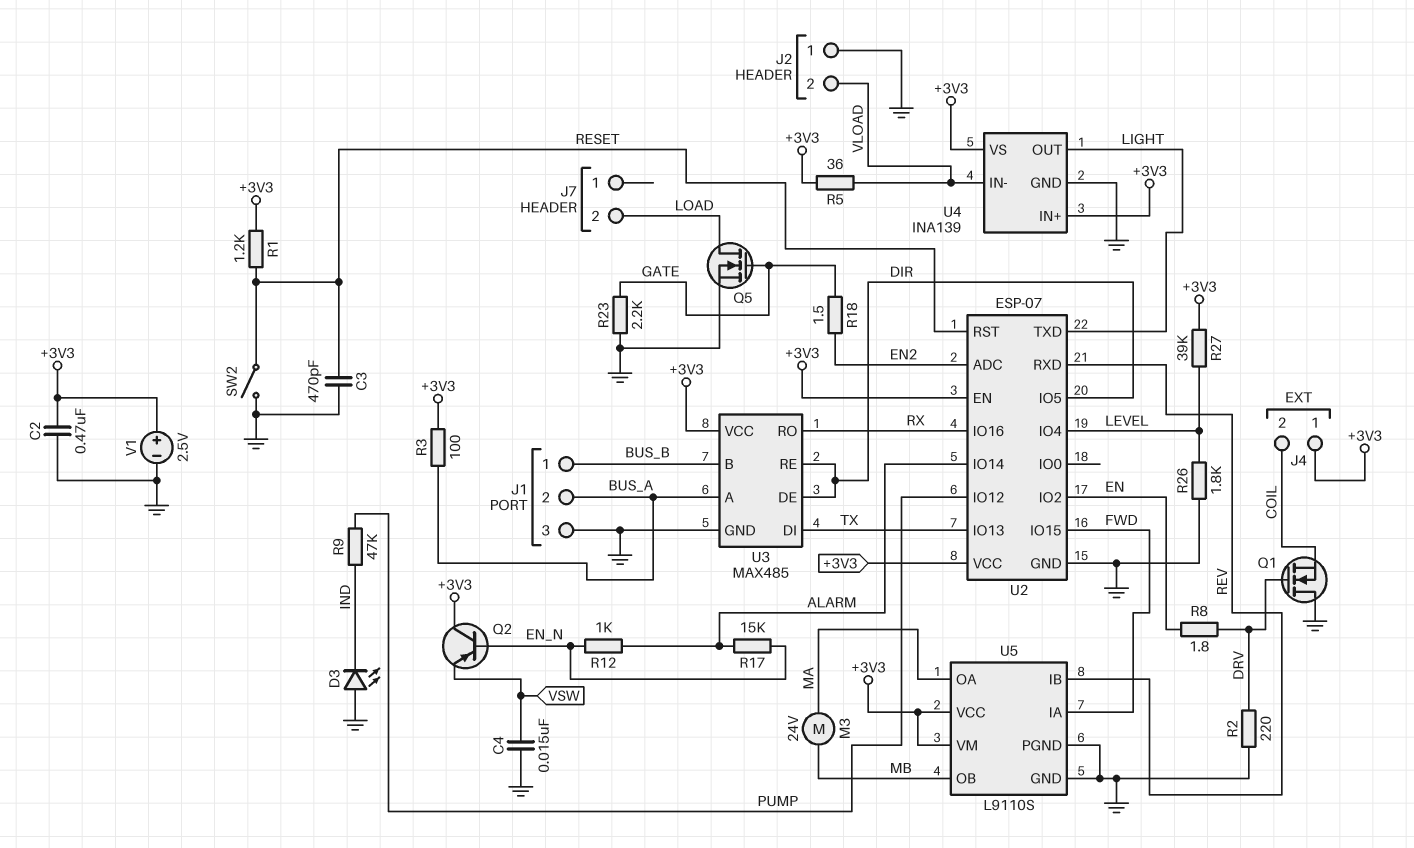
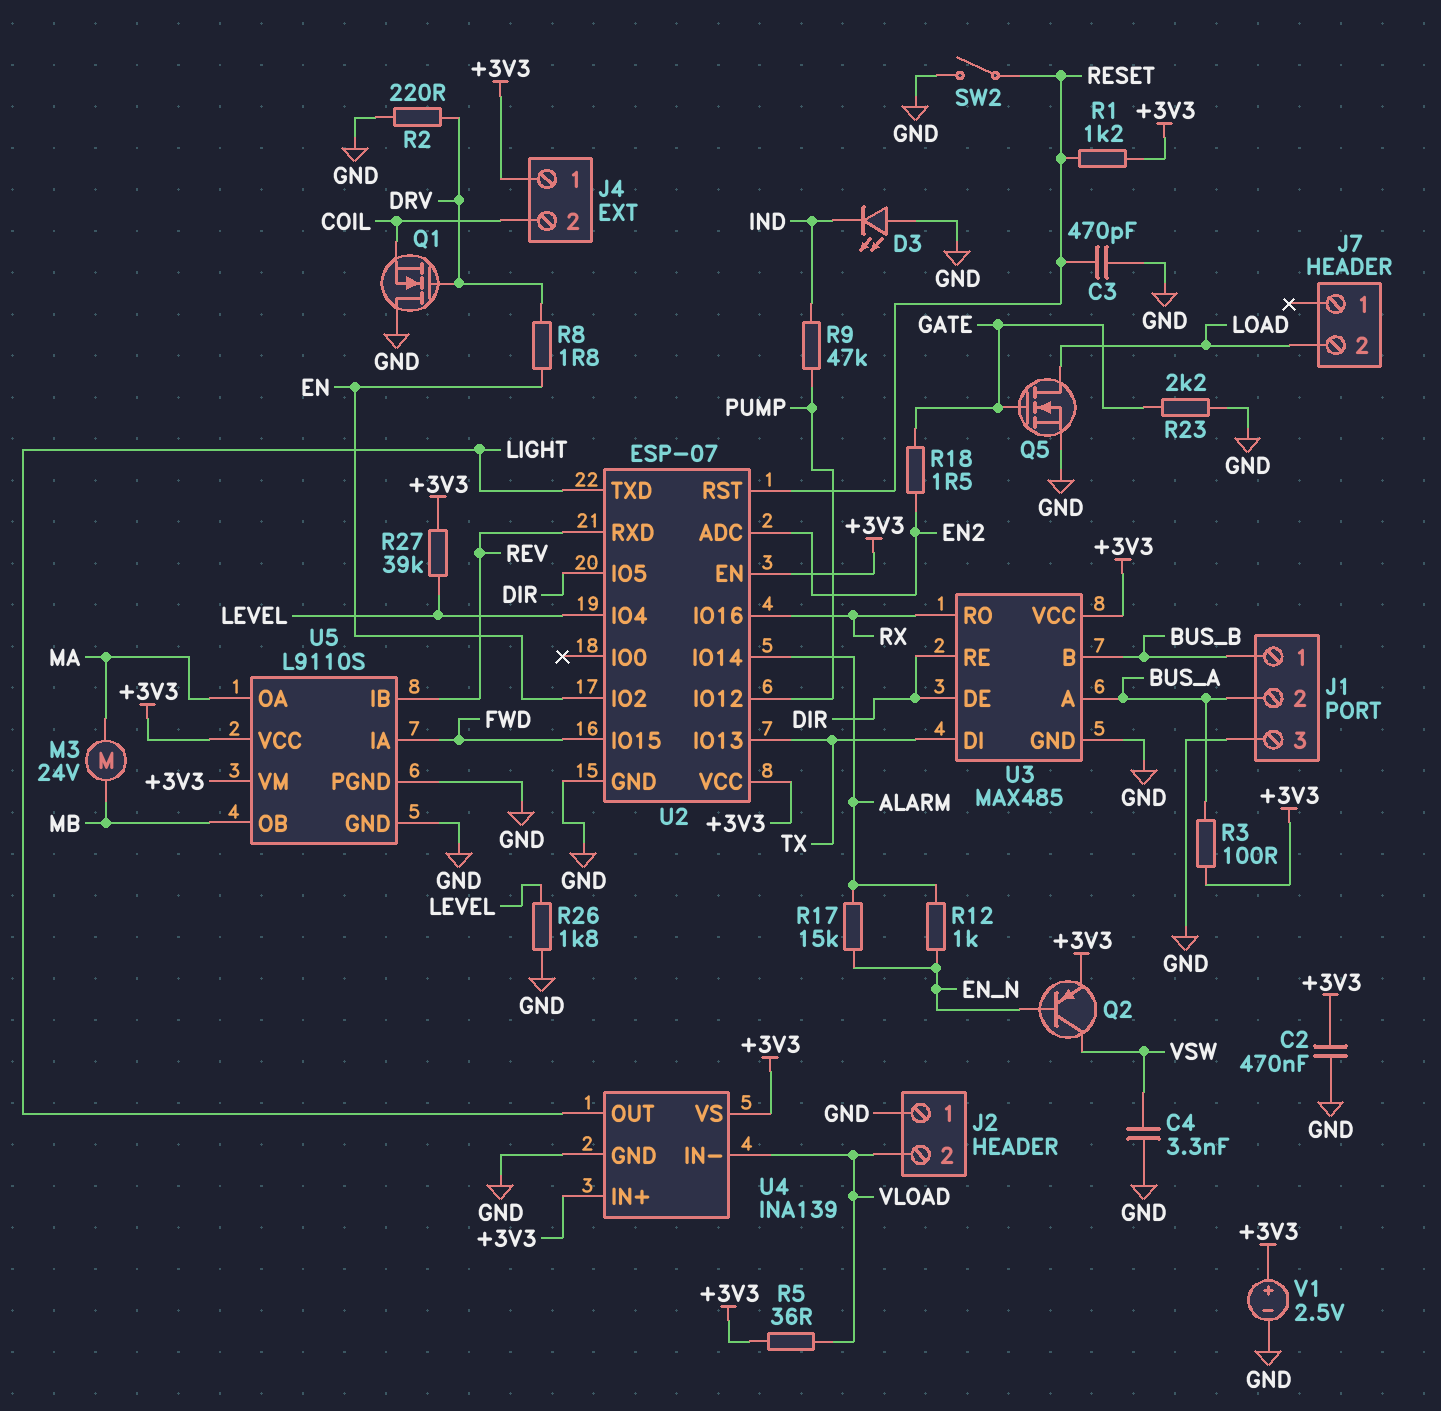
C4: 15nF (GND, VSW) -> 3.3nF (GND, VSW)
Q2: PNP (B EN_N, C +3V3, E VSW) -> PNP (B EN_N, C VSW, E +3V3)

